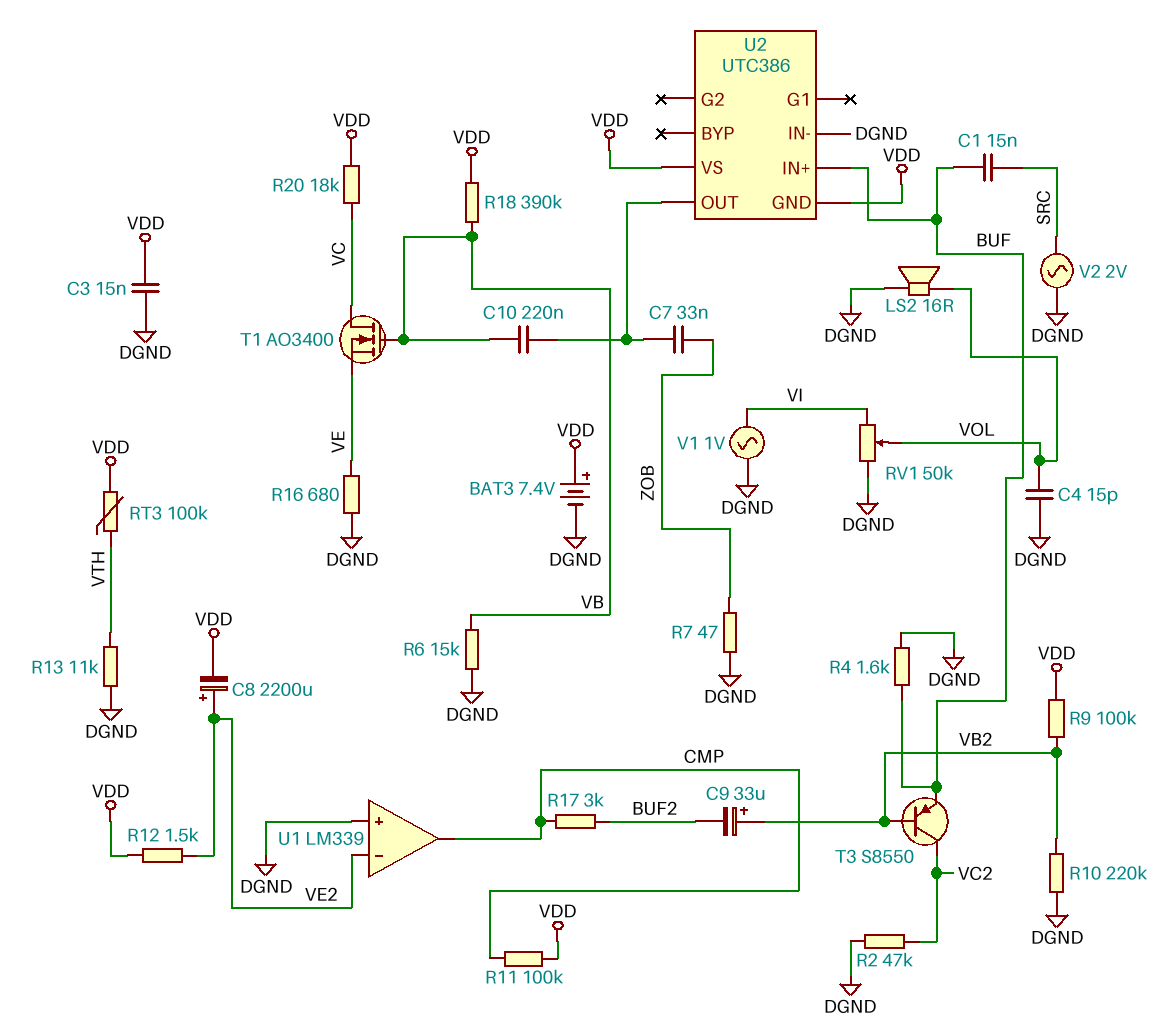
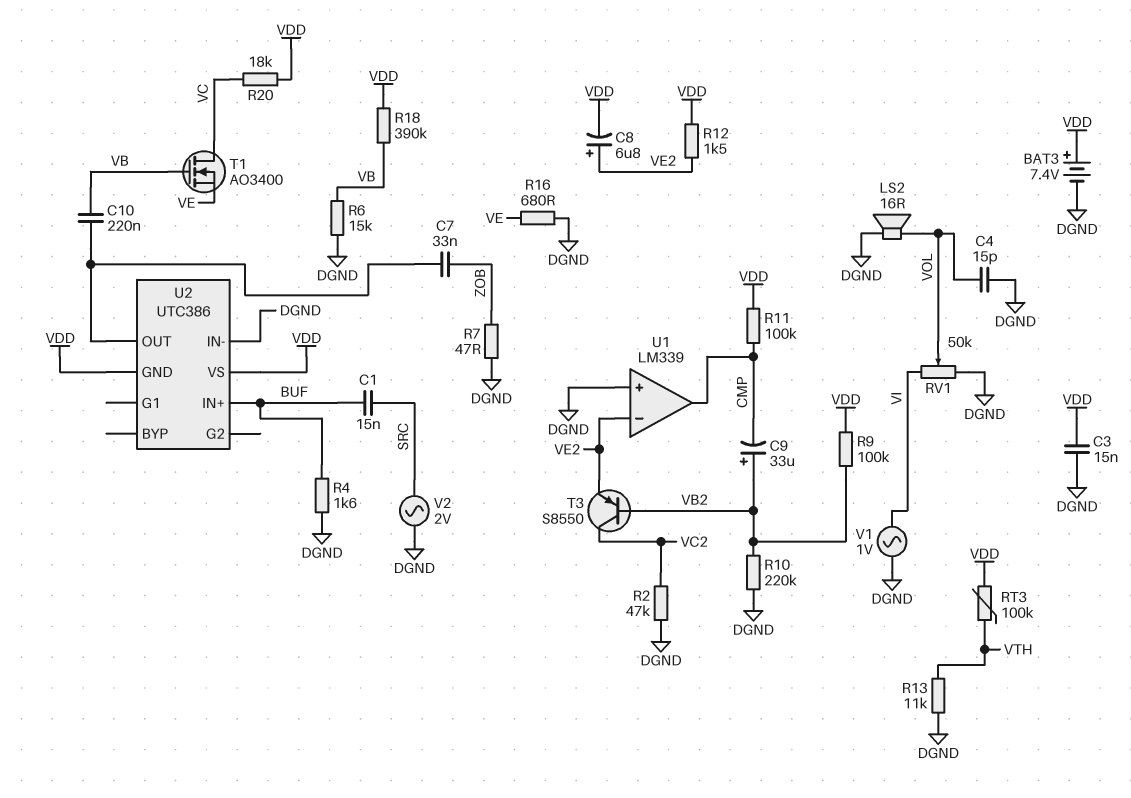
C8: 2200uF (plus VE2, minus VDD) -> 6.8uF (plus VE2, minus VDD)
C9: 33uF (plus VB2, minus BUF2) -> 33uF (plus VB2, minus CMP)
R17: 3k (BUF2, CMP) -> none
T3: PNP S8550 (B VB2, C VC2, E BUF) -> PNP S8550 (B VB2, C VC2, E VE2)

